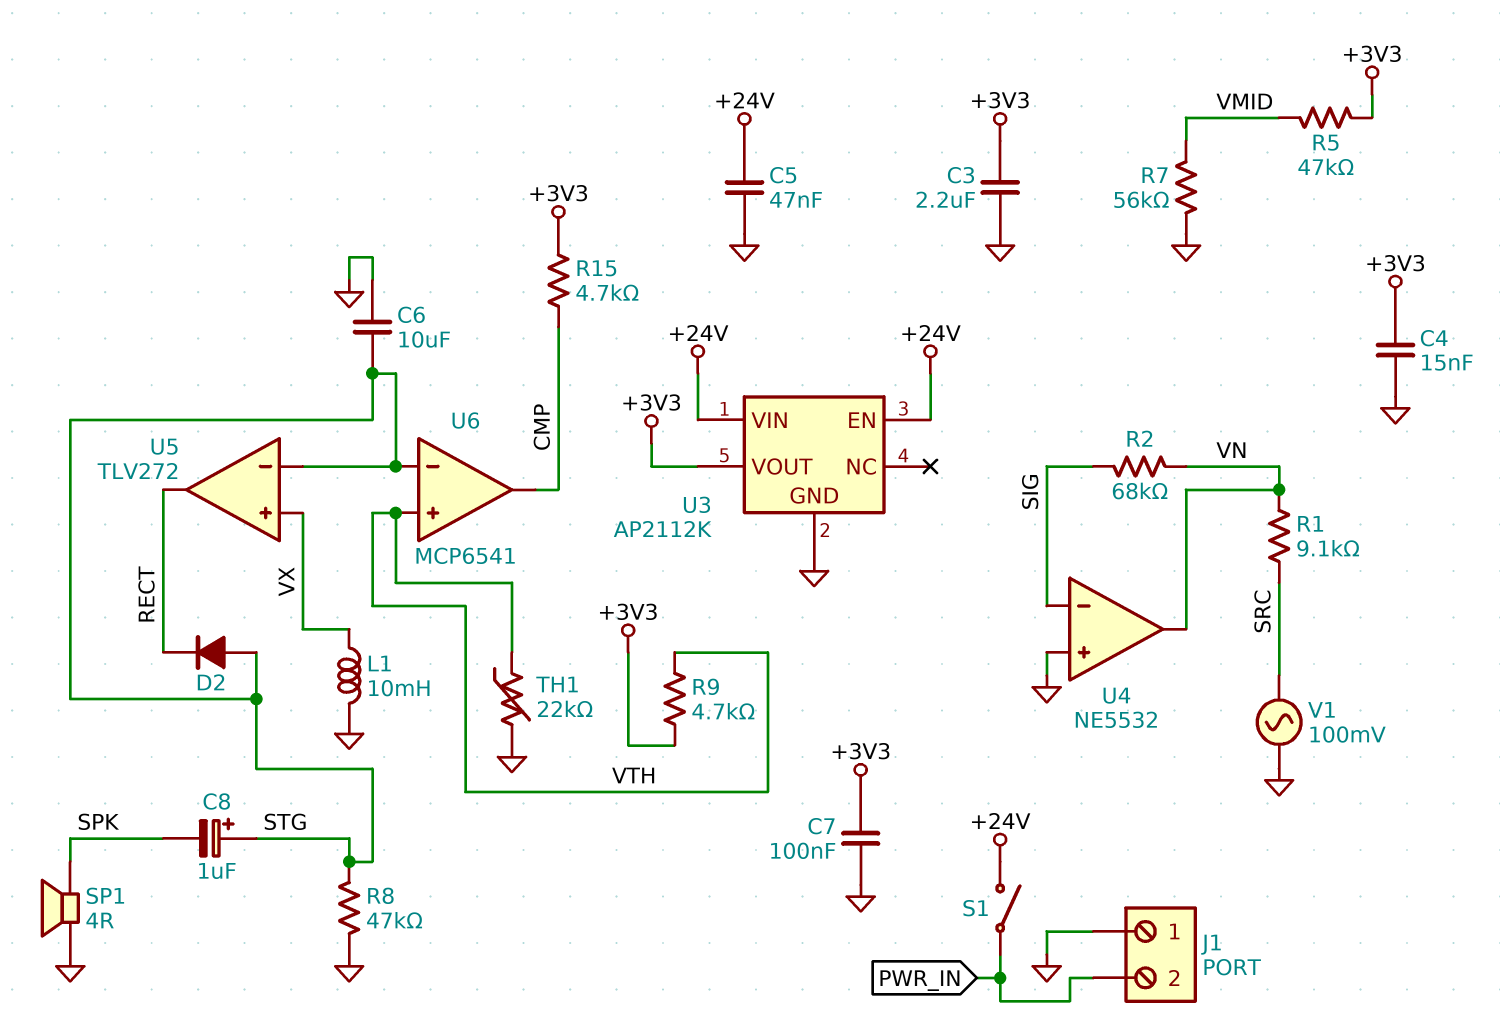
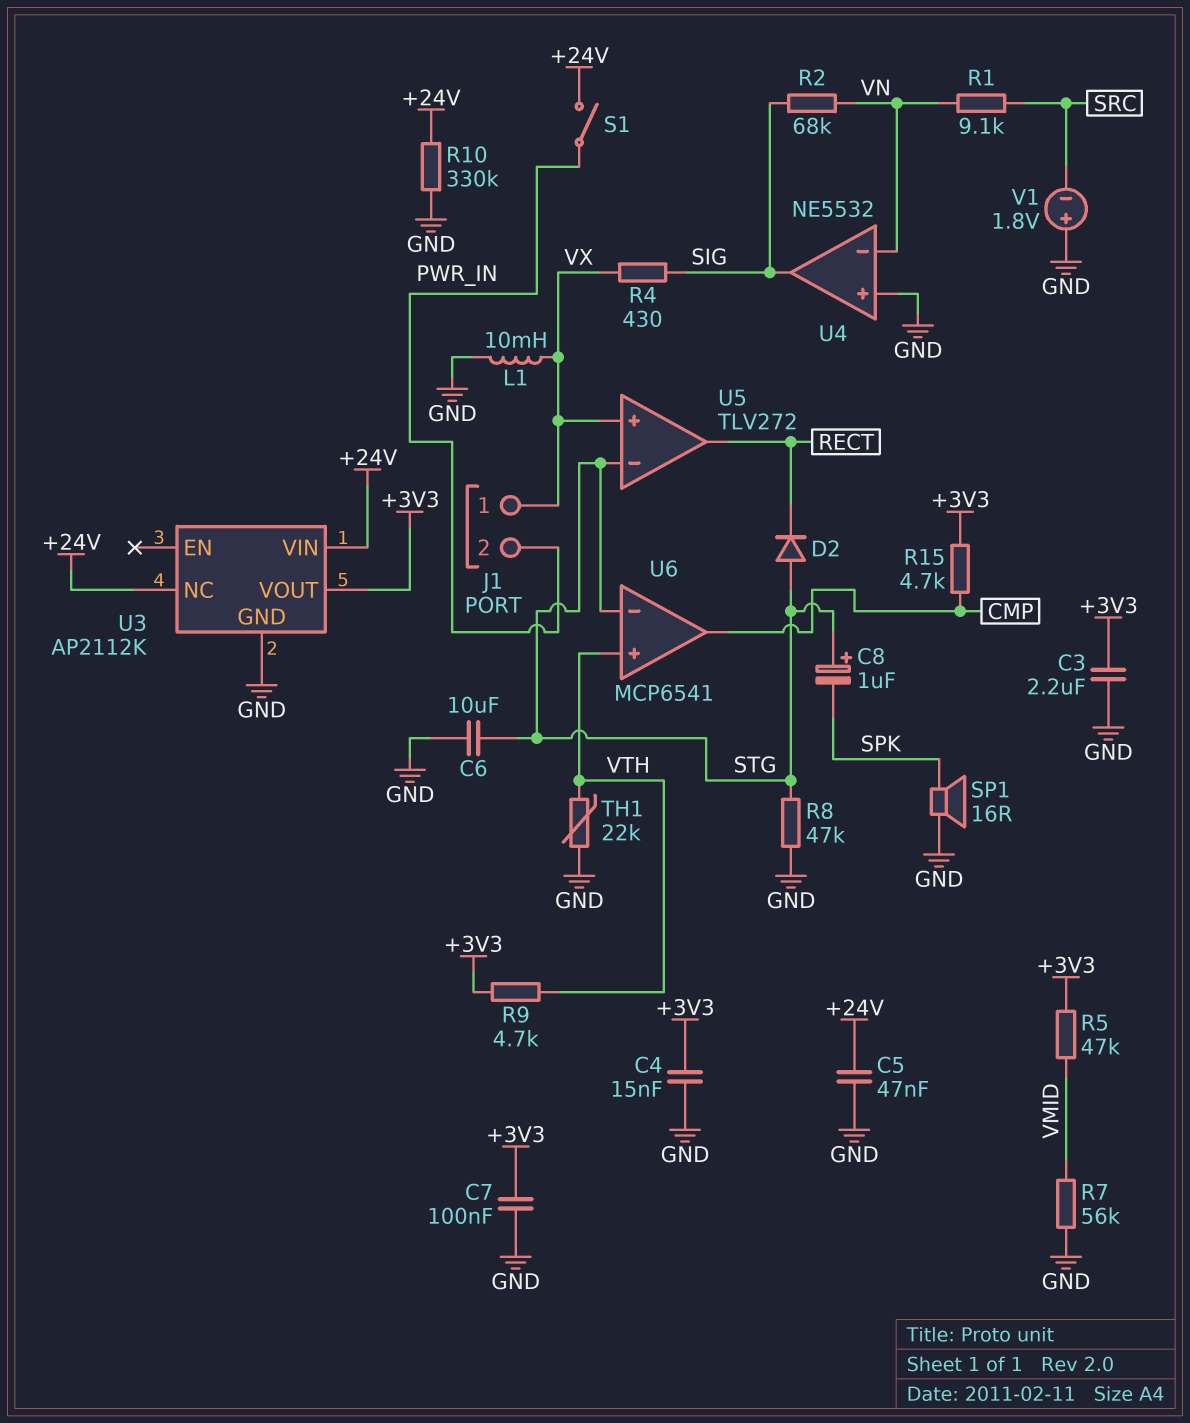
J1 pin 1: GND -> VX
R4: none -> 430 (SIG, VX)
R10: none -> 330k (+24V, GND)
SP1: speaker 4R (GND, SPK) -> speaker 16R (GND, SPK)
U3 pin EN: +24V -> none
U3 pin NC: none -> +24V
U4 pin in-: SIG -> VN
U4 pin out: VN -> SIG
V1: AC 100mV (GND, SRC) -> 1.8V (plus GND, minus SRC)

